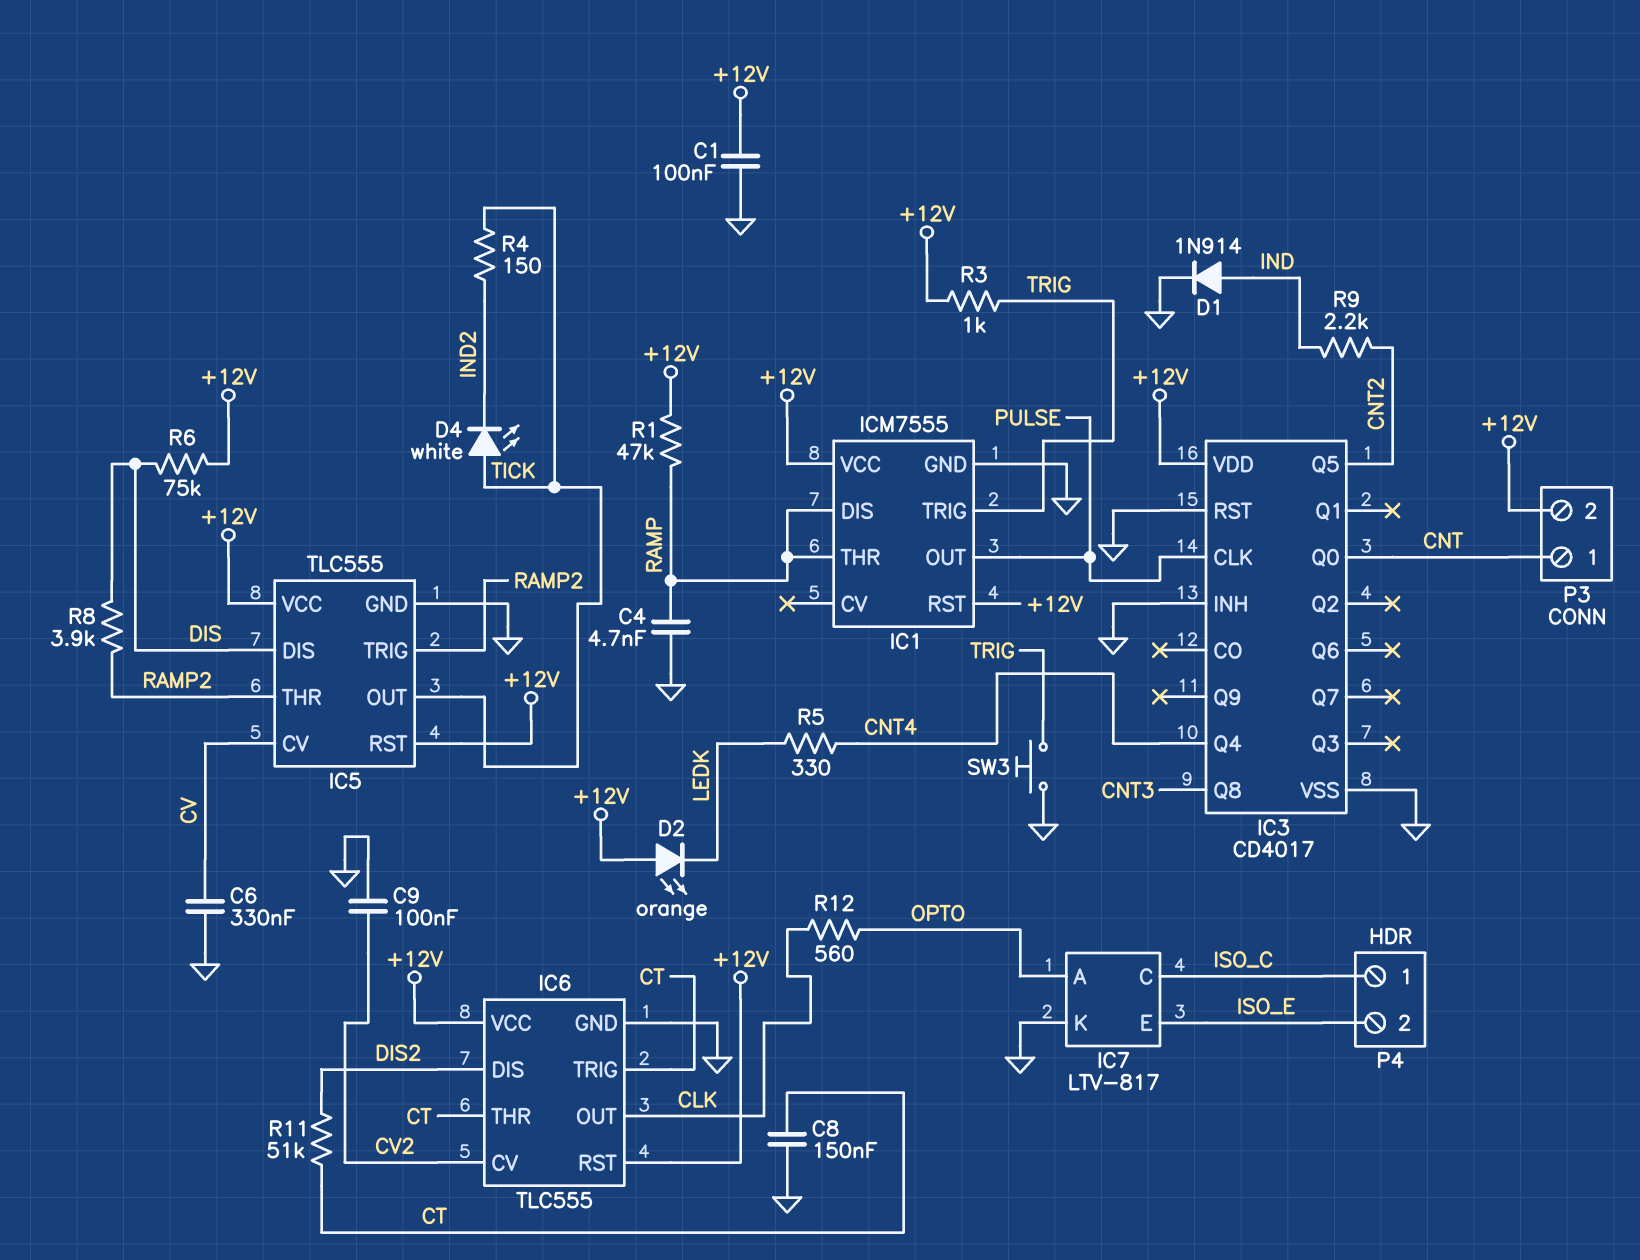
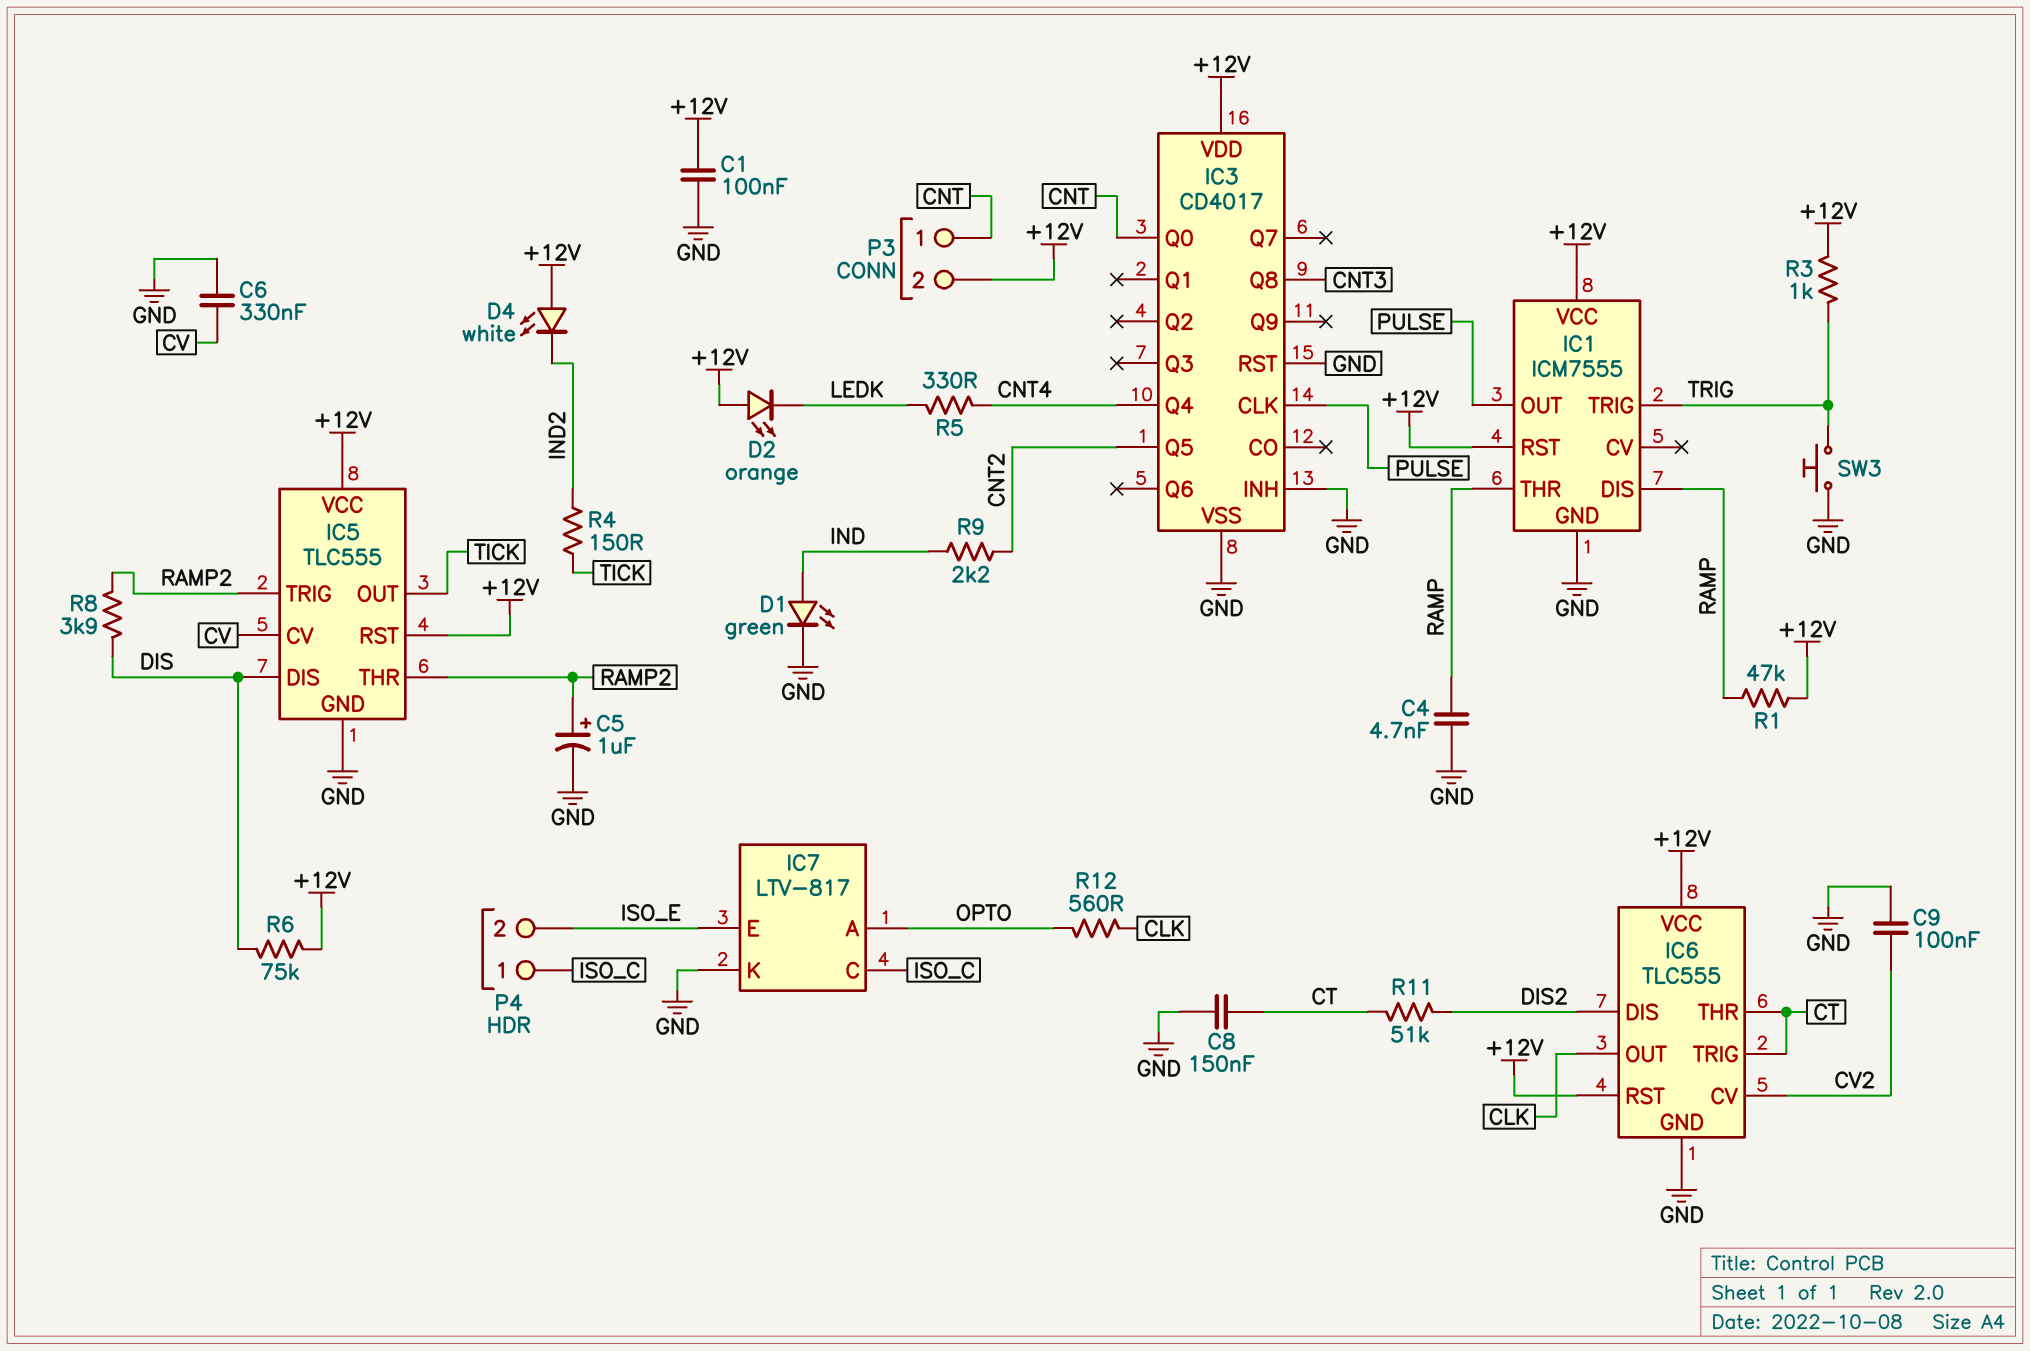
C5: none -> 1uF (plus RAMP2, minus GND)
D1: diode 1N914 (A IND, K GND) -> LED green (A IND, K GND)
D4: LED white (A TICK, K IND2) -> LED white (A +12V, K IND2)

